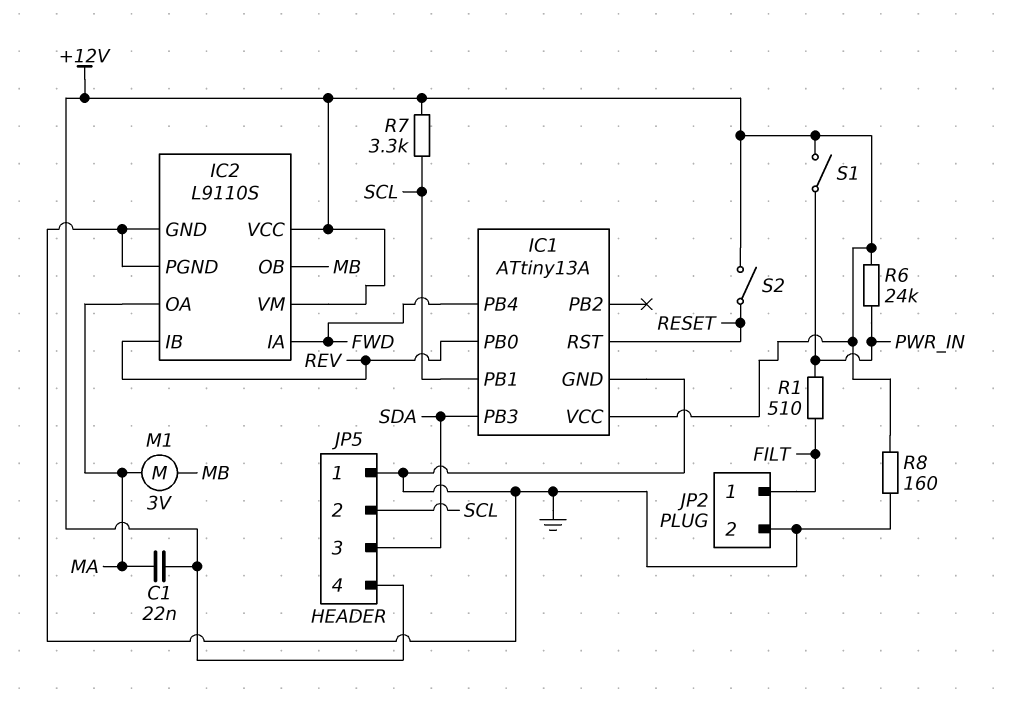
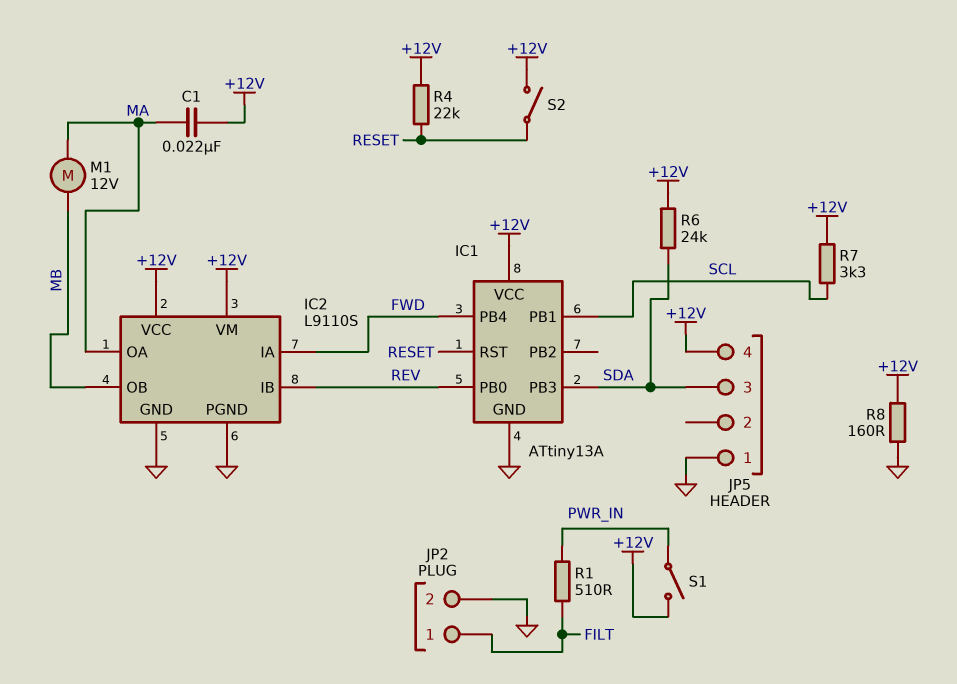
JP5 pin 2: SCL -> none
M1: motor 3V (MA, MB) -> motor 12V (MA, MB)
R4: none -> 22k (+12V, RESET)
R6: 24k (+12V, PWR_IN) -> 24k (+12V, SDA)

